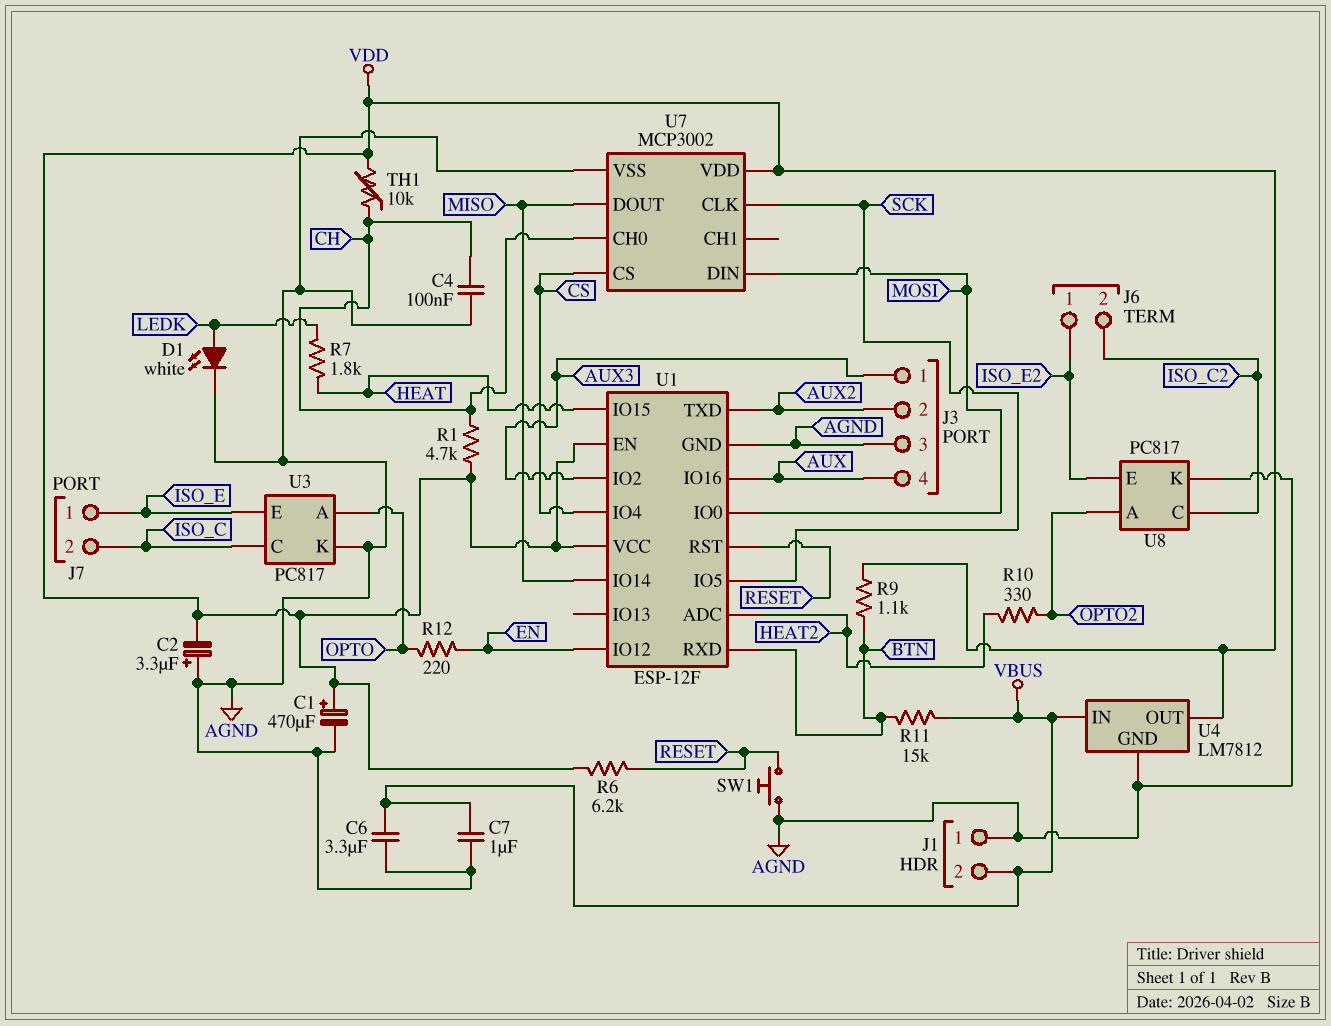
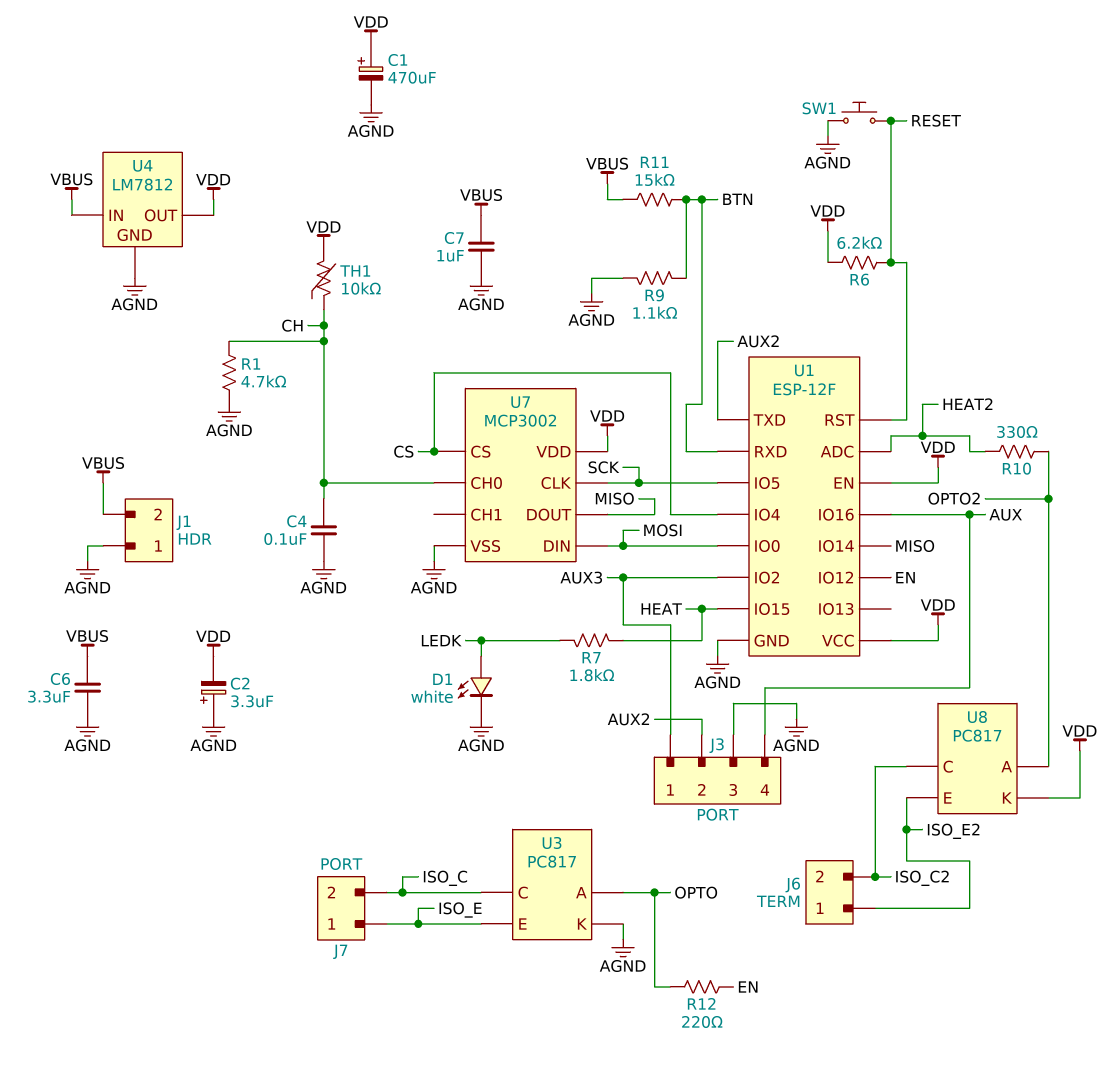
R1: 4.7k (CH, VDD) -> 4.7k (AGND, CH)
R9: 1.1k (BTN, VDD) -> 1.1k (AGND, BTN)
U8 pin K: AGND -> VDD

